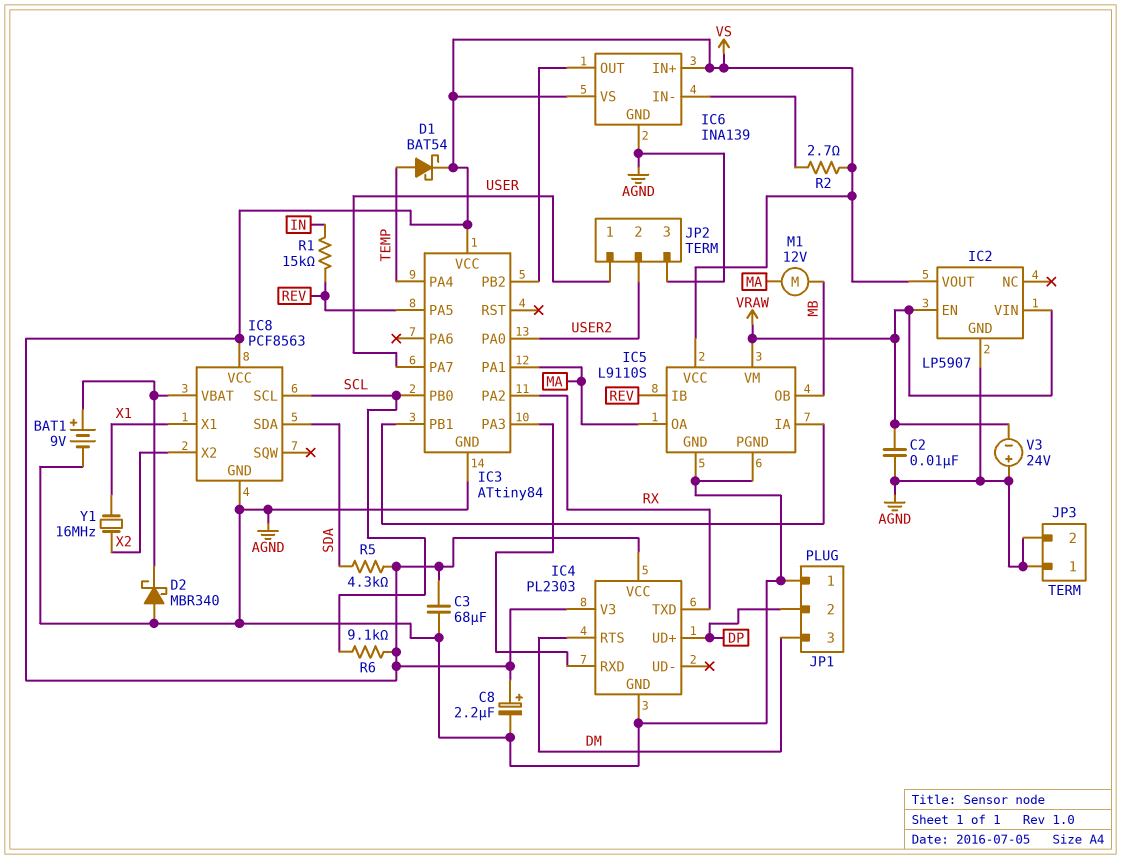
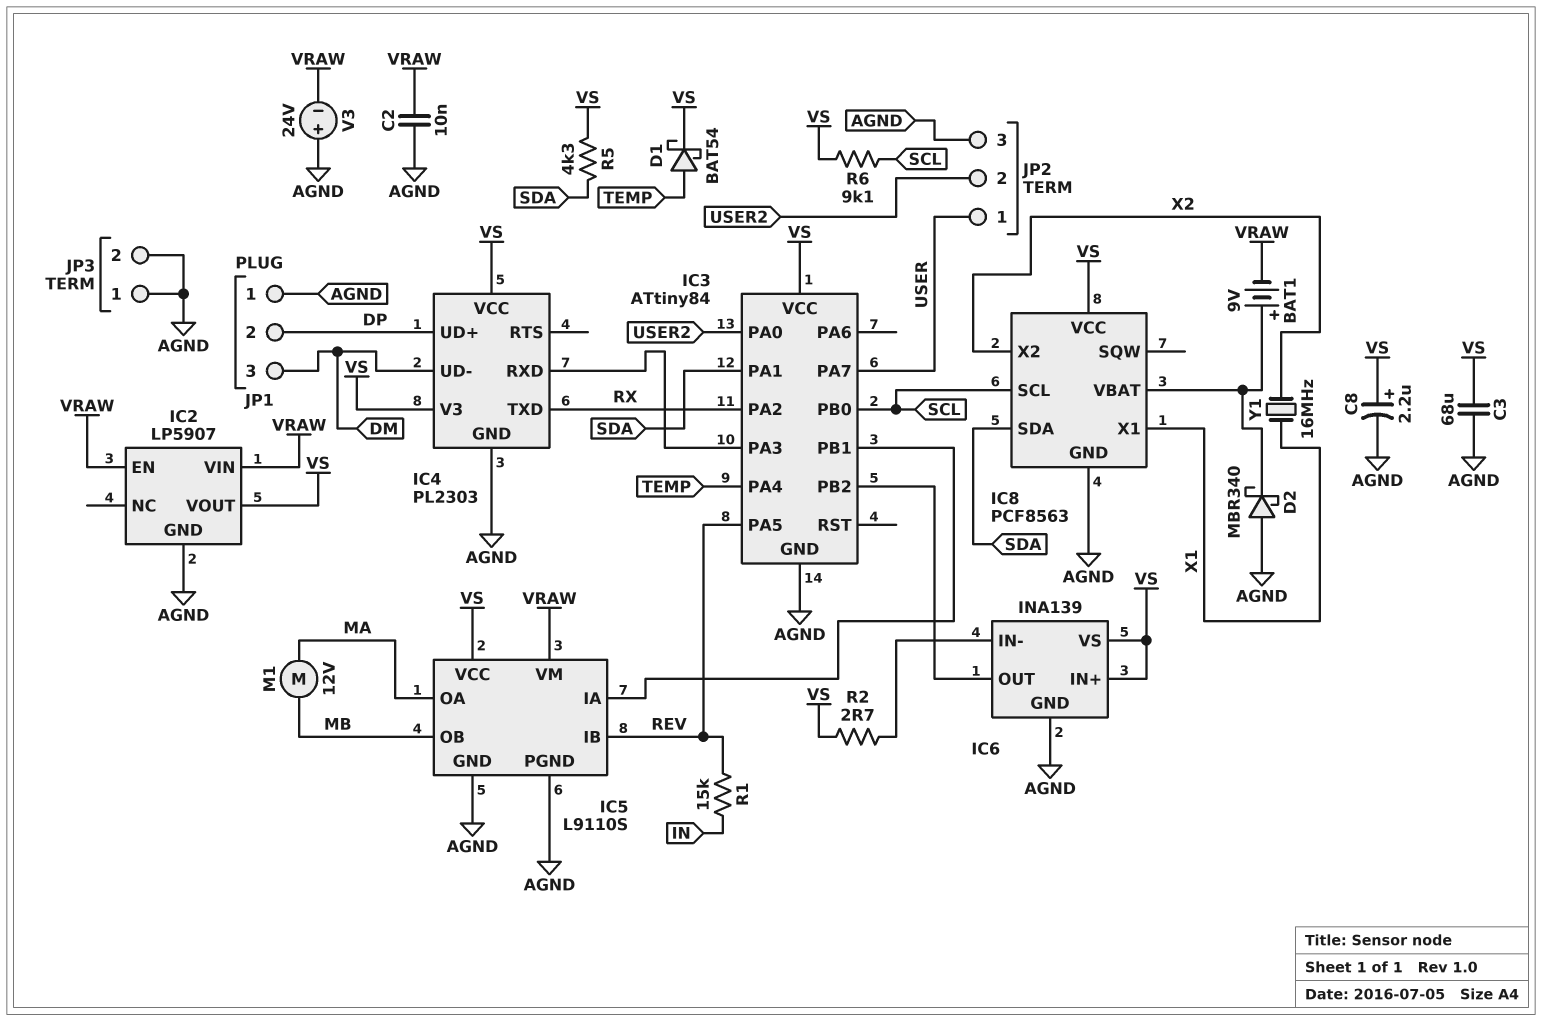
BAT1: 9V (plus IC8/VBAT, minus AGND) -> 9V (plus IC8/VBAT, minus VRAW)
IC3 pin PA1: MA -> SDA
IC4 pin RTS: DM -> none
IC4 pin UD-: none -> DM

